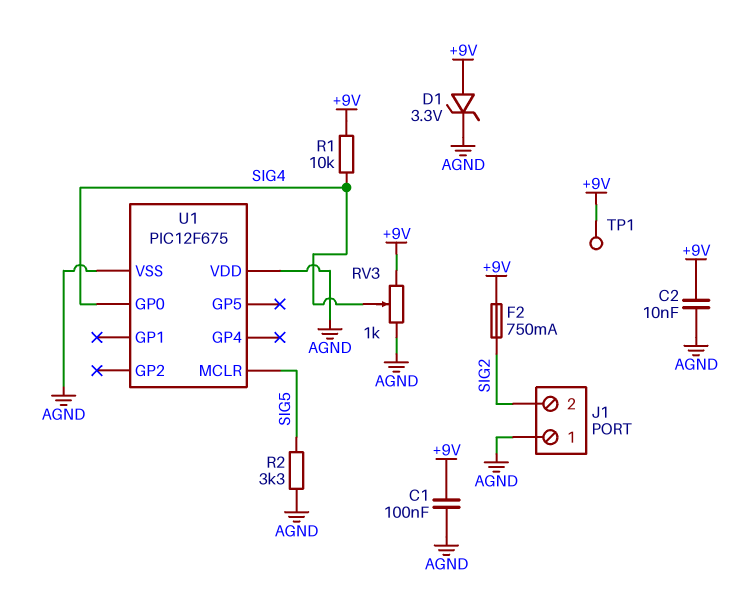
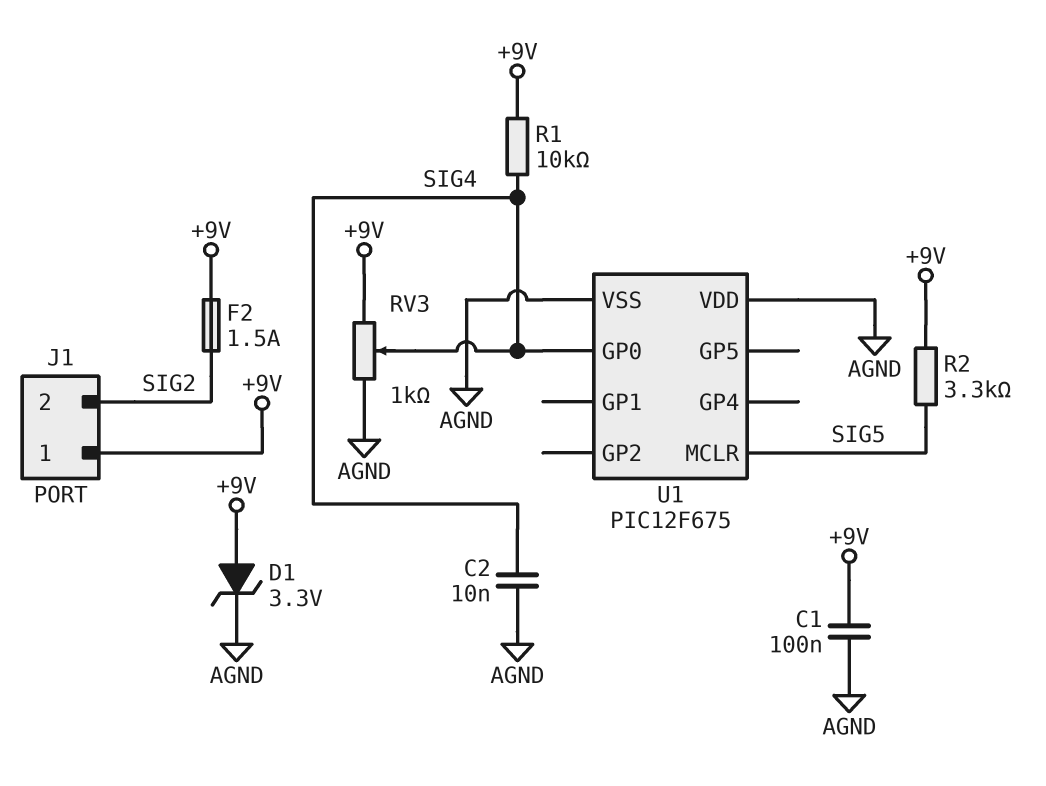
C2: 10nF (+9V, AGND) -> 10nF (AGND, SIG4)
F2: 750mA (+9V, SIG2) -> 1.5A (+9V, SIG2)
J1 pin 1: AGND -> +9V
R2: 3.3k (AGND, SIG5) -> 3.3k (+9V, SIG5)
TP1: test point (+9V) -> none

